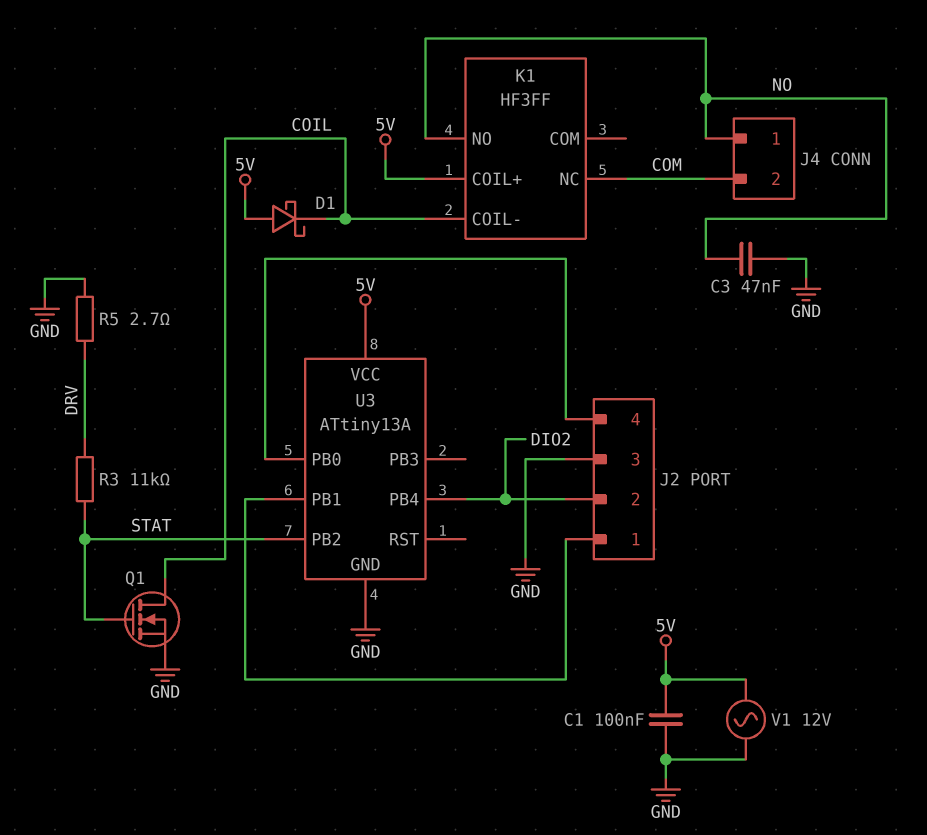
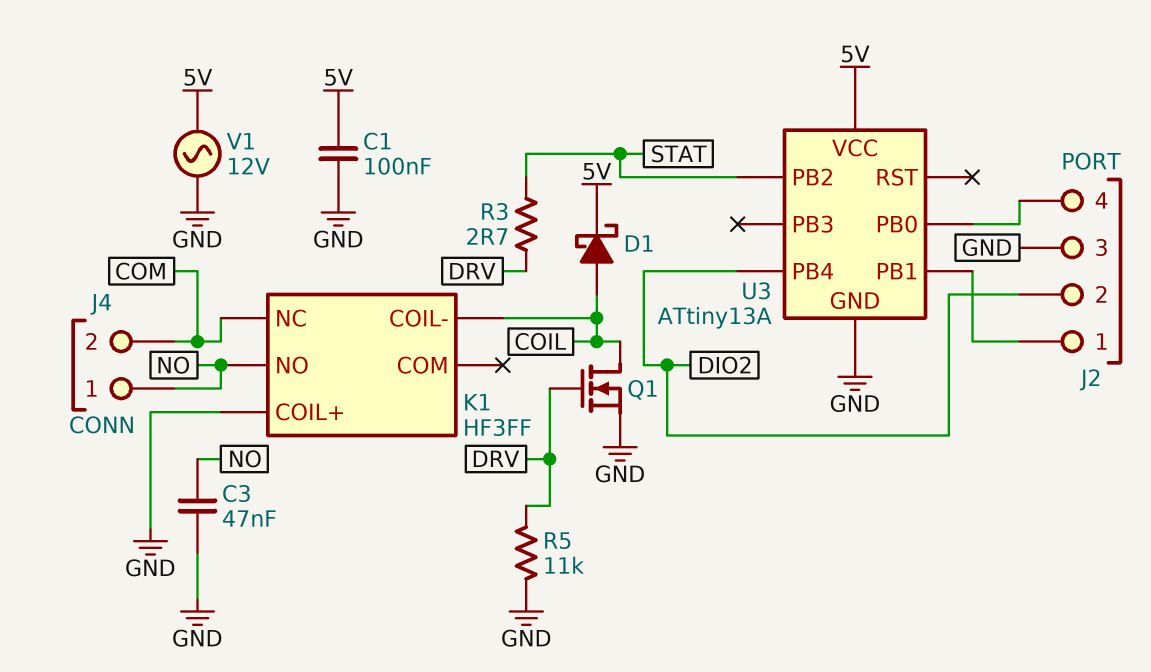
D1: schottky (A 5V, K COIL) -> schottky (A COIL, K 5V)
K1 pin COIL+: 5V -> GND
Q1: NMOS (G STAT, D COIL, S GND) -> NMOS (G DRV, D COIL, S GND)
R3: 11k (DRV, STAT) -> 2.7 (DRV, STAT)
R5: 2.7 (DRV, GND) -> 11k (DRV, GND)

